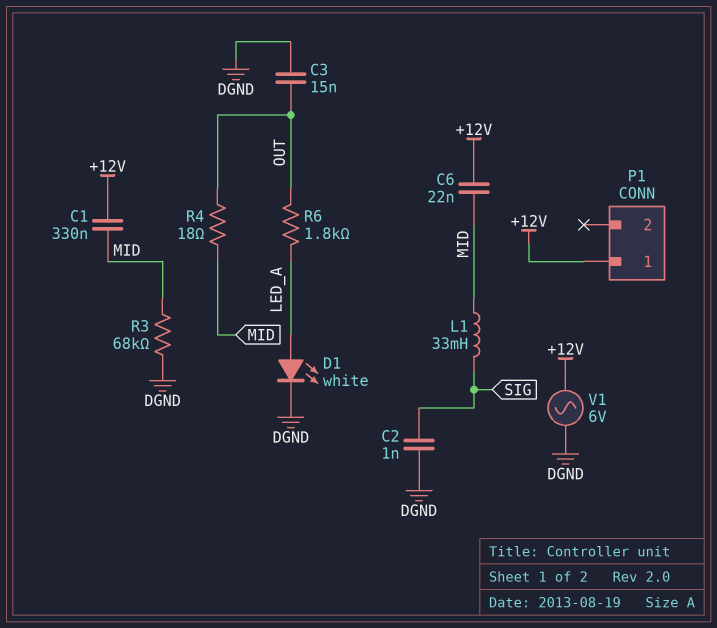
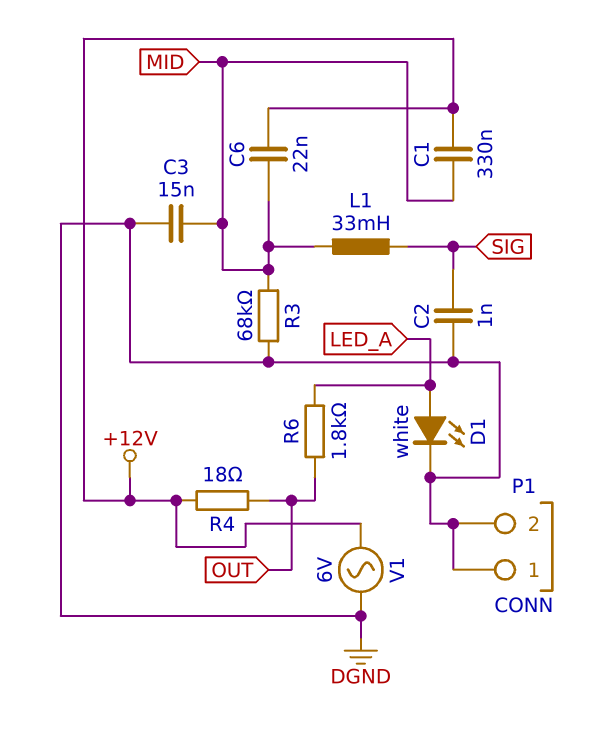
C3: 15nF (DGND, OUT) -> 15nF (DGND, MID)
P1 pin 1: +12V -> DGND
P1 pin 2: none -> DGND
R4: 18 (MID, OUT) -> 18 (+12V, OUT)

